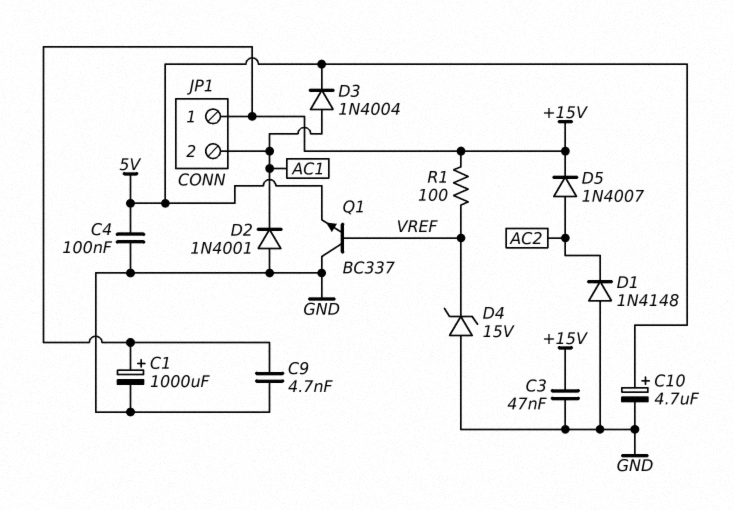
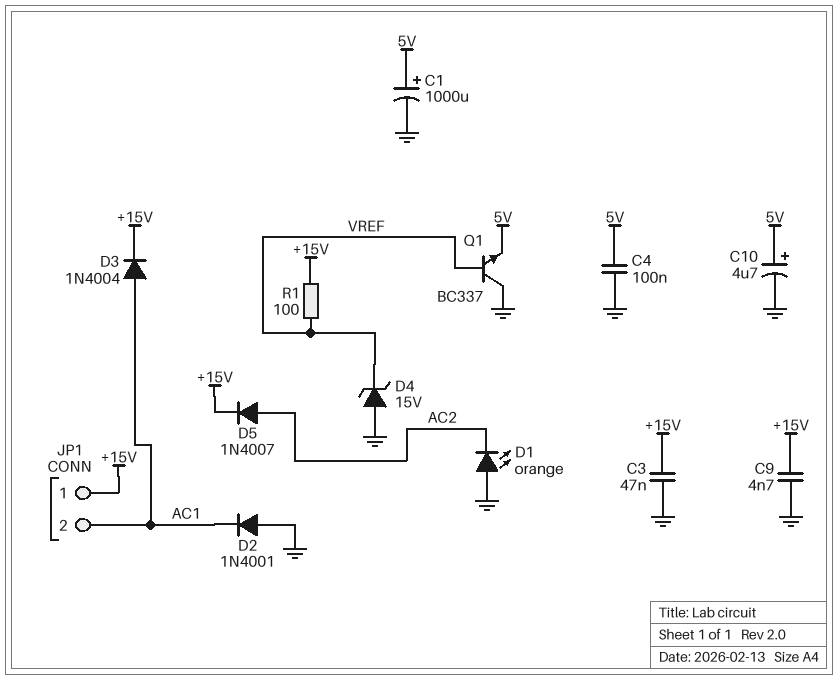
C1: 1000uF (plus +15V, minus GND) -> 1000uF (plus 5V, minus GND)
D1: diode 1N4148 (A GND, K AC2) -> LED orange (A GND, K AC2)
D3: diode 1N4004 (A AC1, K 5V) -> diode 1N4004 (A AC1, K +15V)

